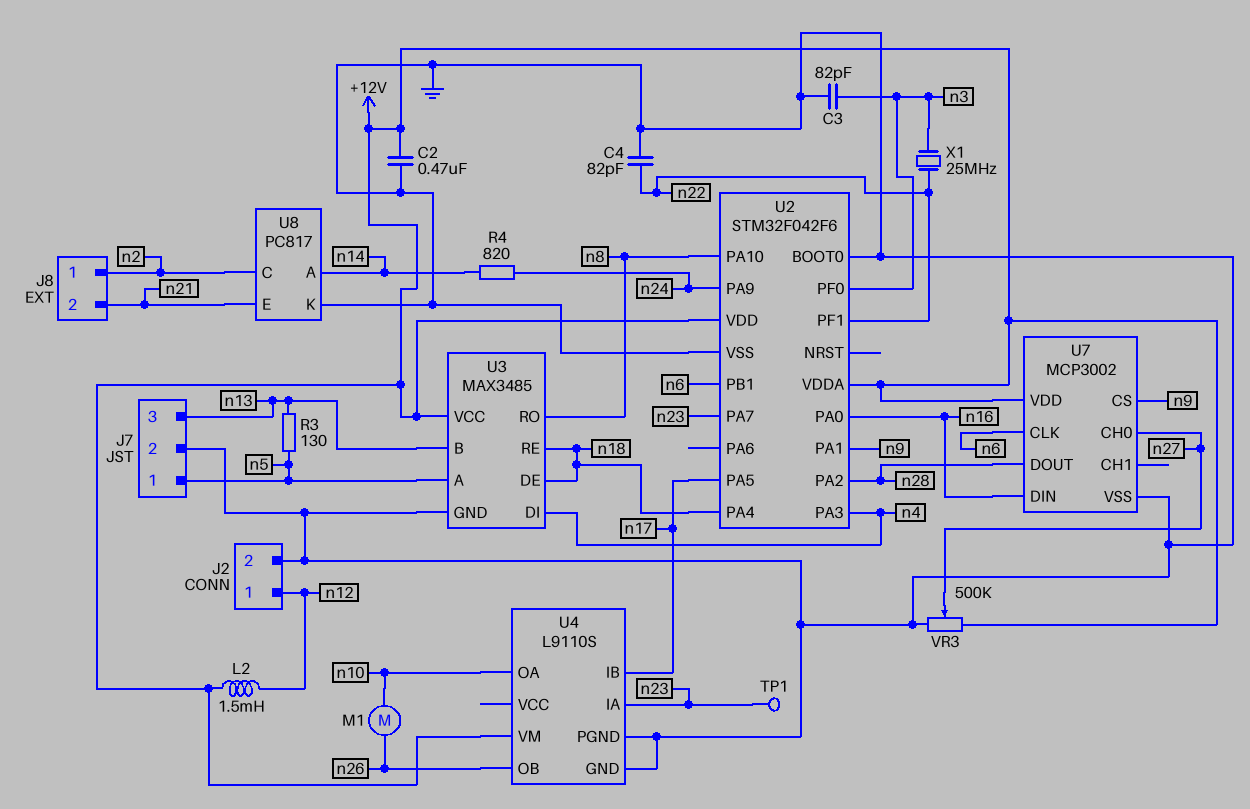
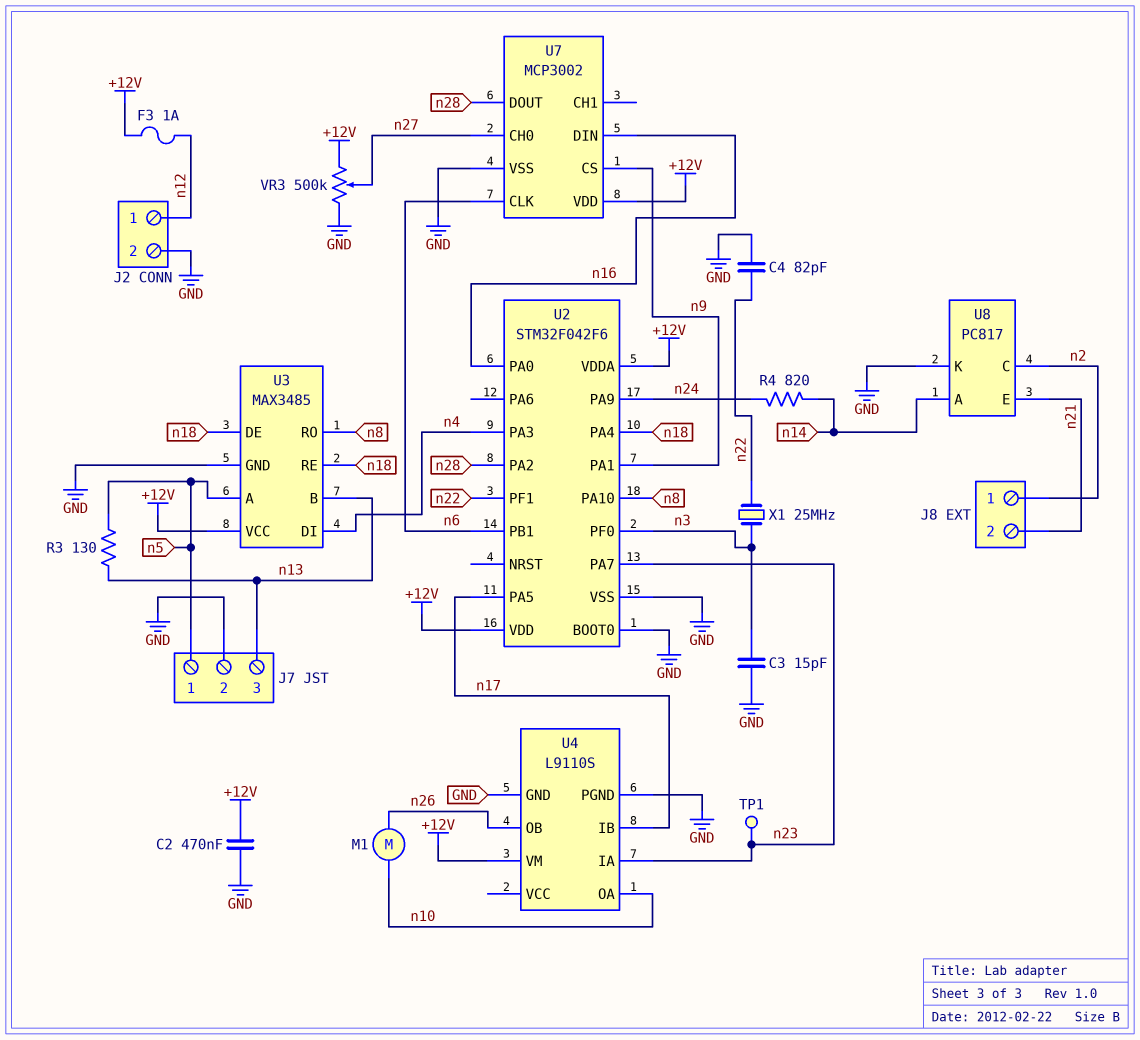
C3: 82pF (GND, n3) -> 15pF (GND, n3)
F3: none -> 1A (+12V, n12)
L2: 1.5mH (+12V, n12) -> none

